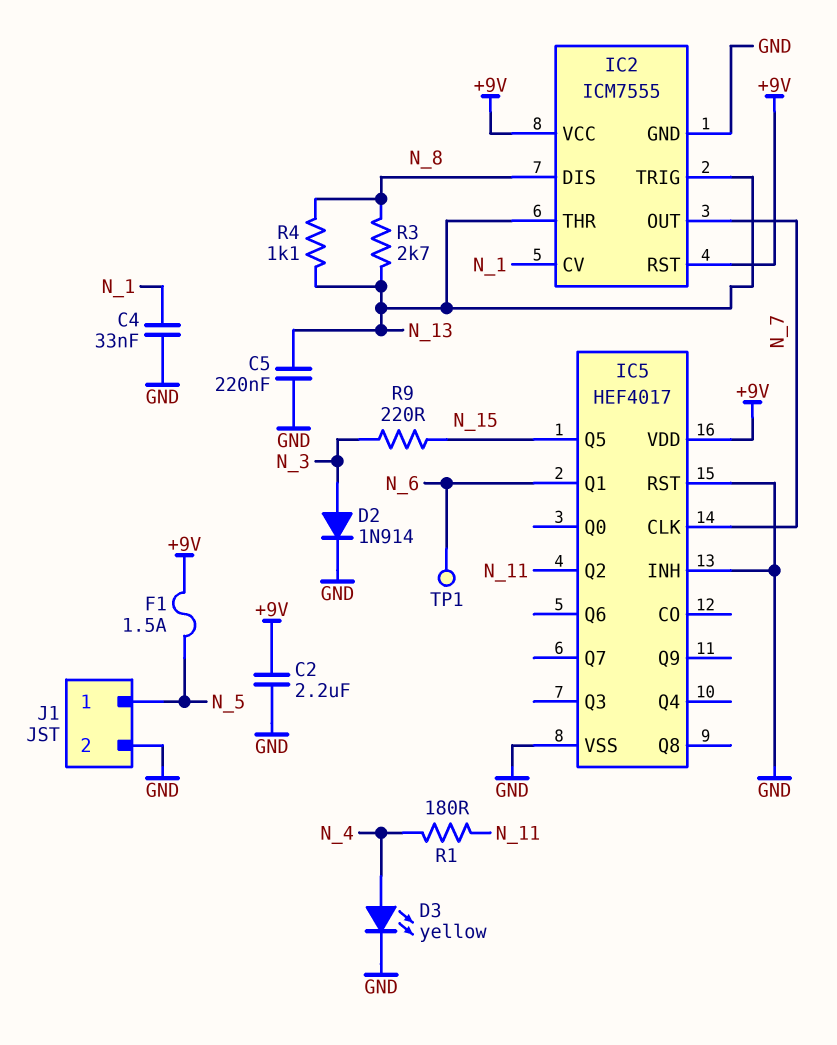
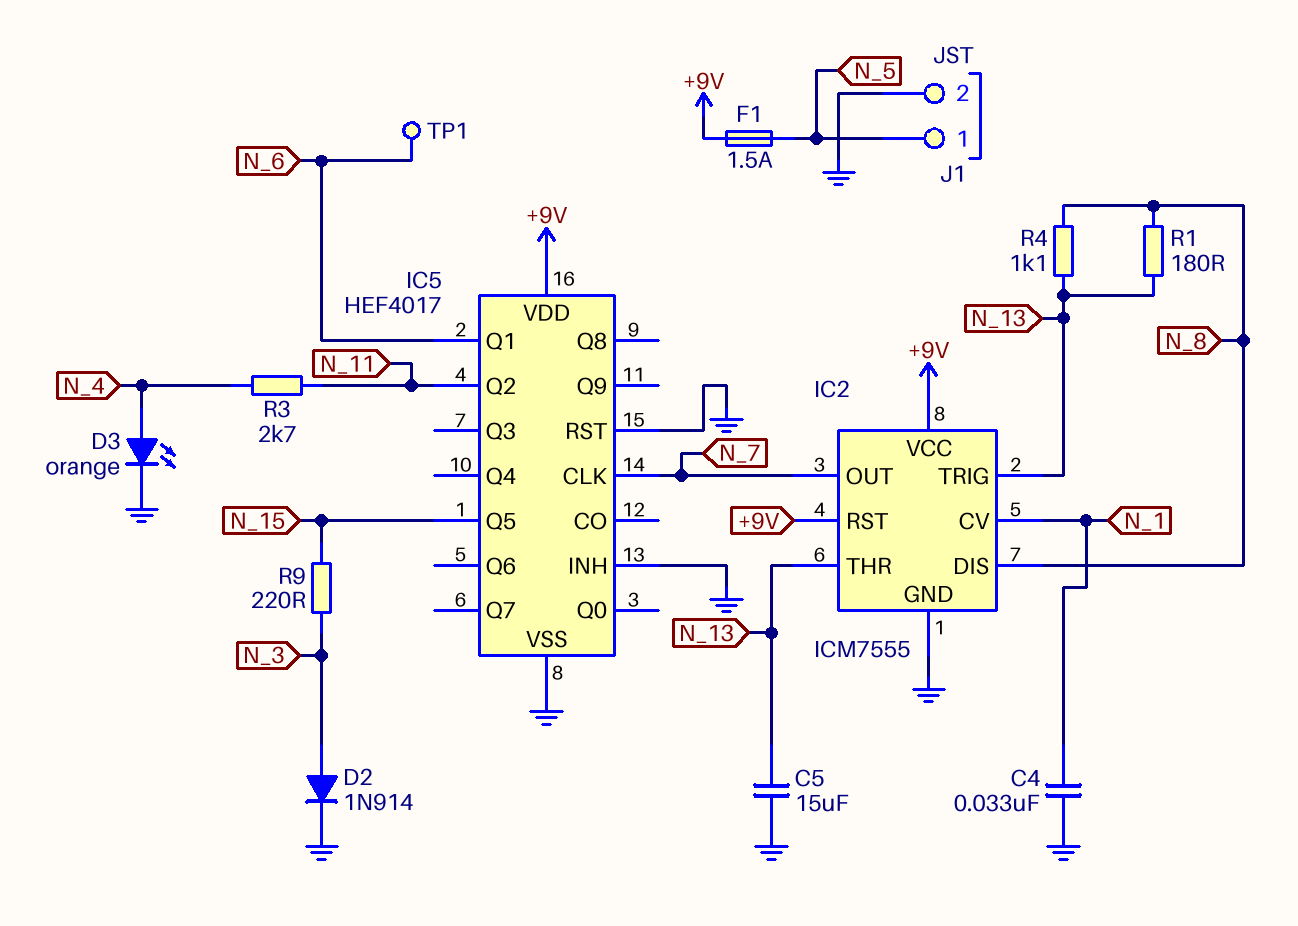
C2: 2.2uF (+9V, GND) -> none
C5: 220nF (GND, N_13) -> 15uF (GND, N_13)
D3: LED yellow (A N_4, K GND) -> LED orange (A N_4, K GND)
R1: 180 (N_4, N_11) -> 180 (N_8, N_13)
R3: 2.7k (N_8, N_13) -> 2.7k (N_4, N_11)

